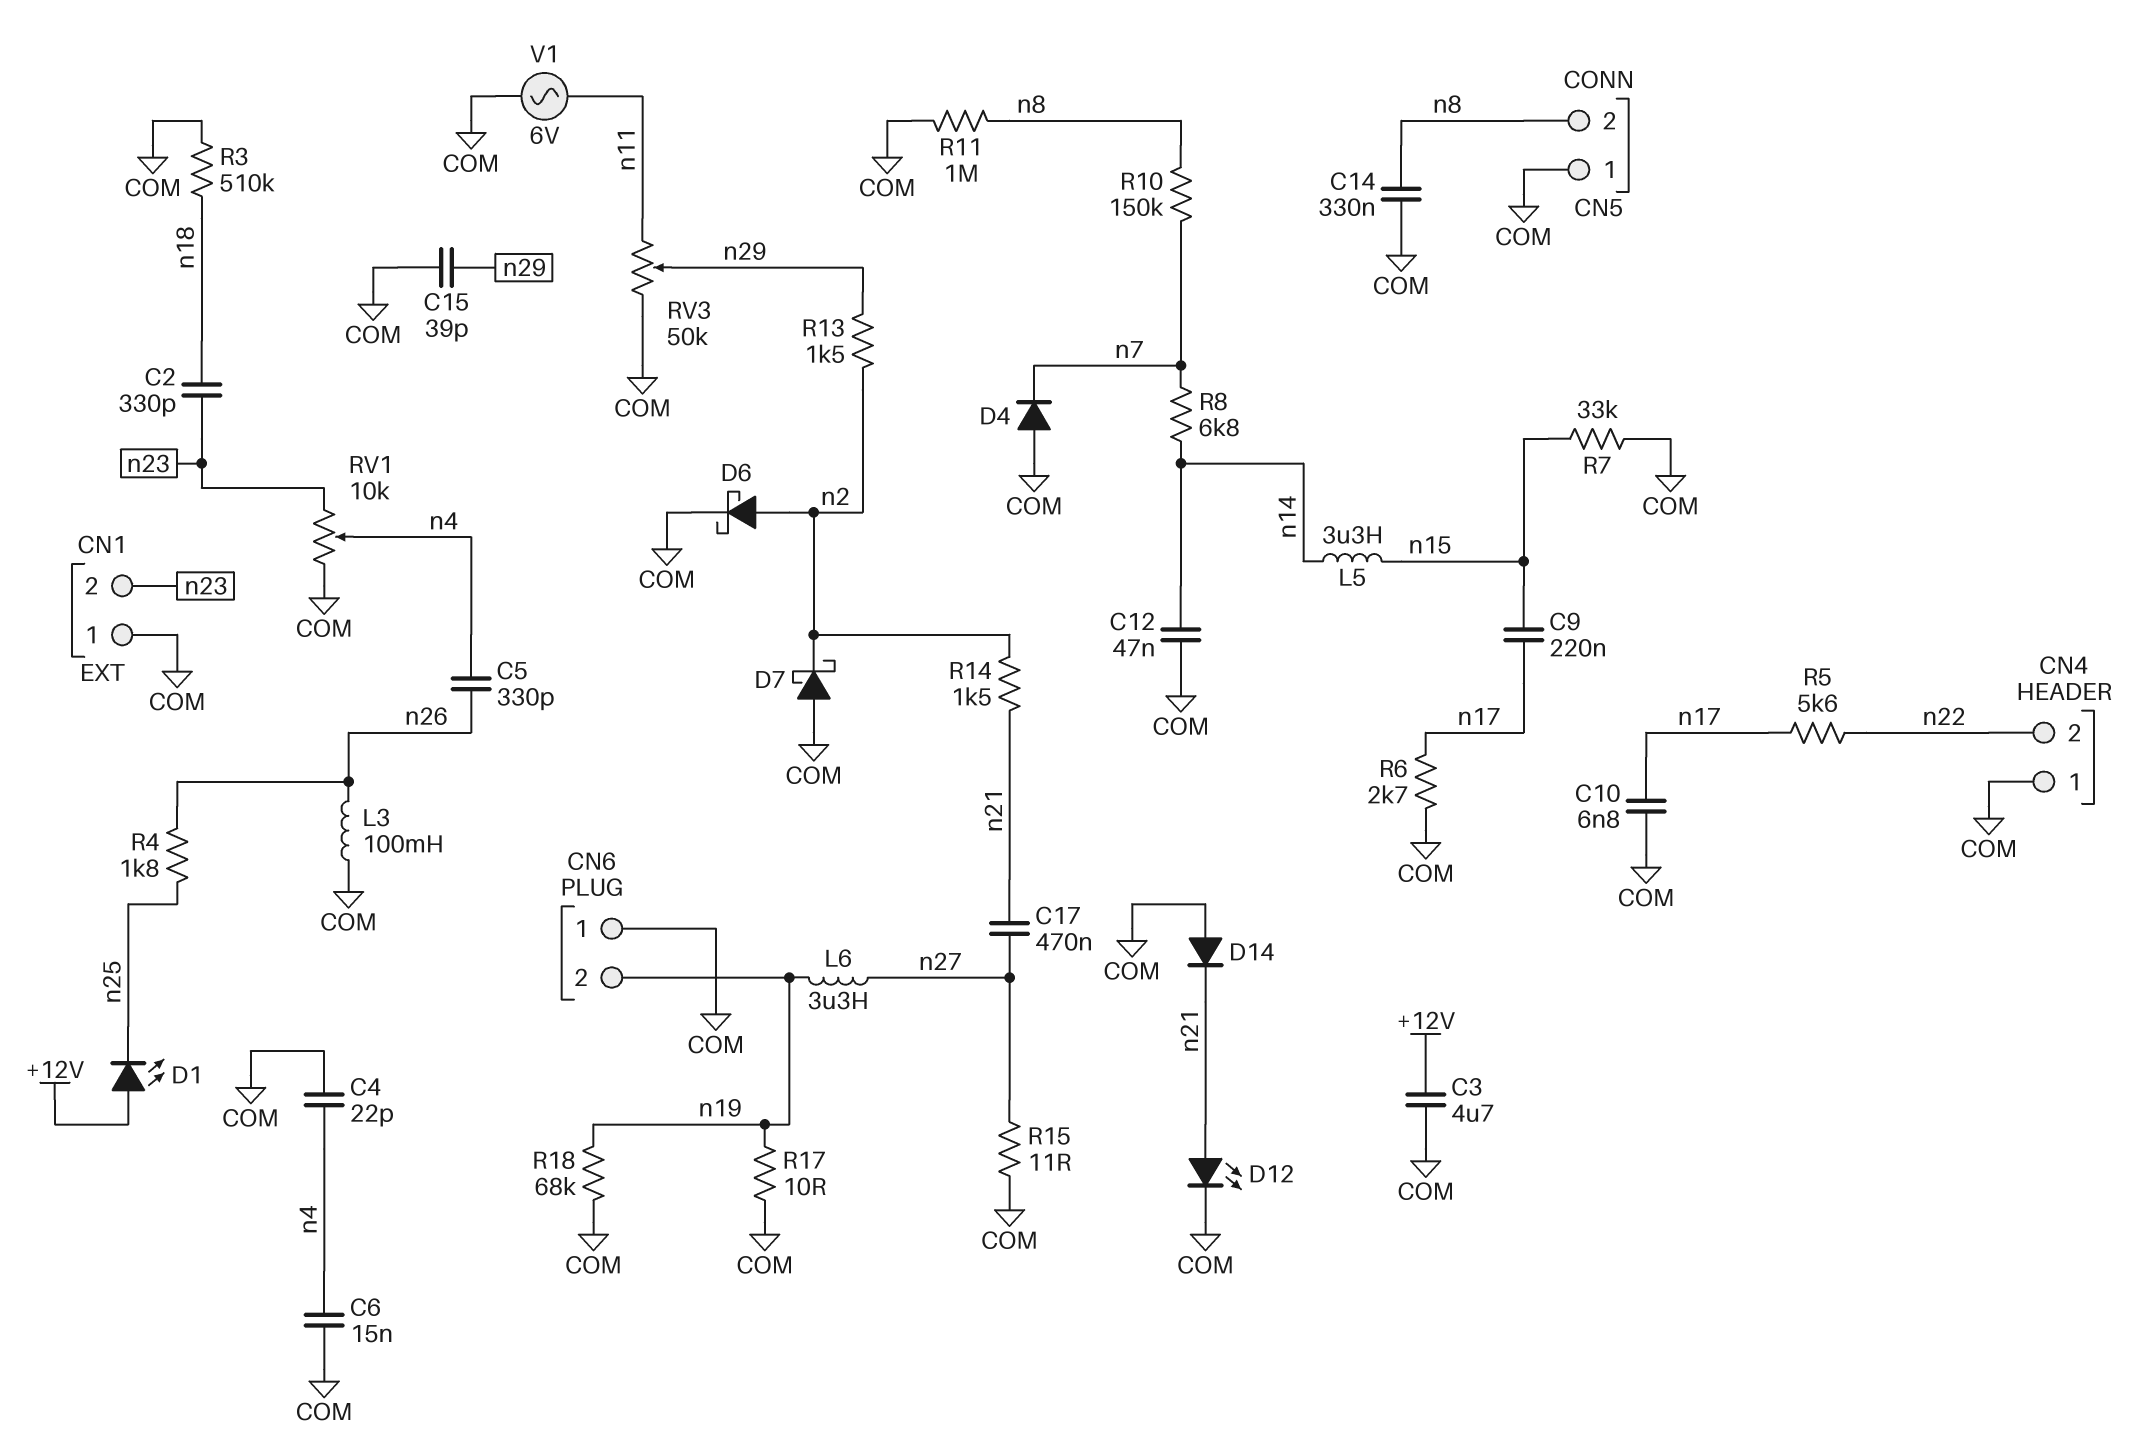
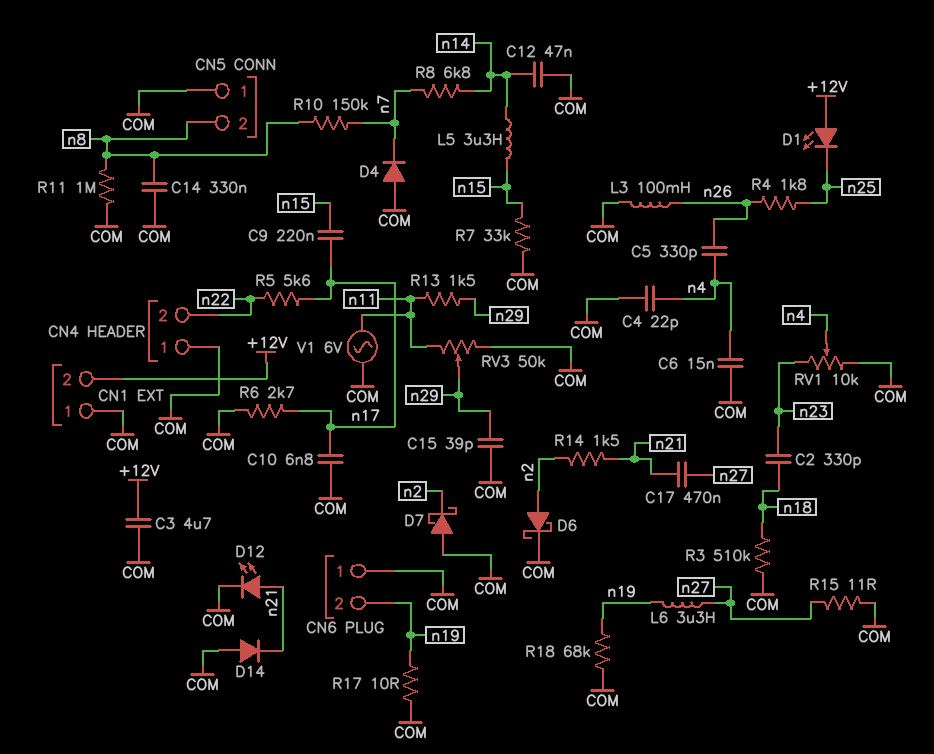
CN1 pin 2: n23 -> +12V
R13: 1.5k (n2, n29) -> 1.5k (n11, n29)

